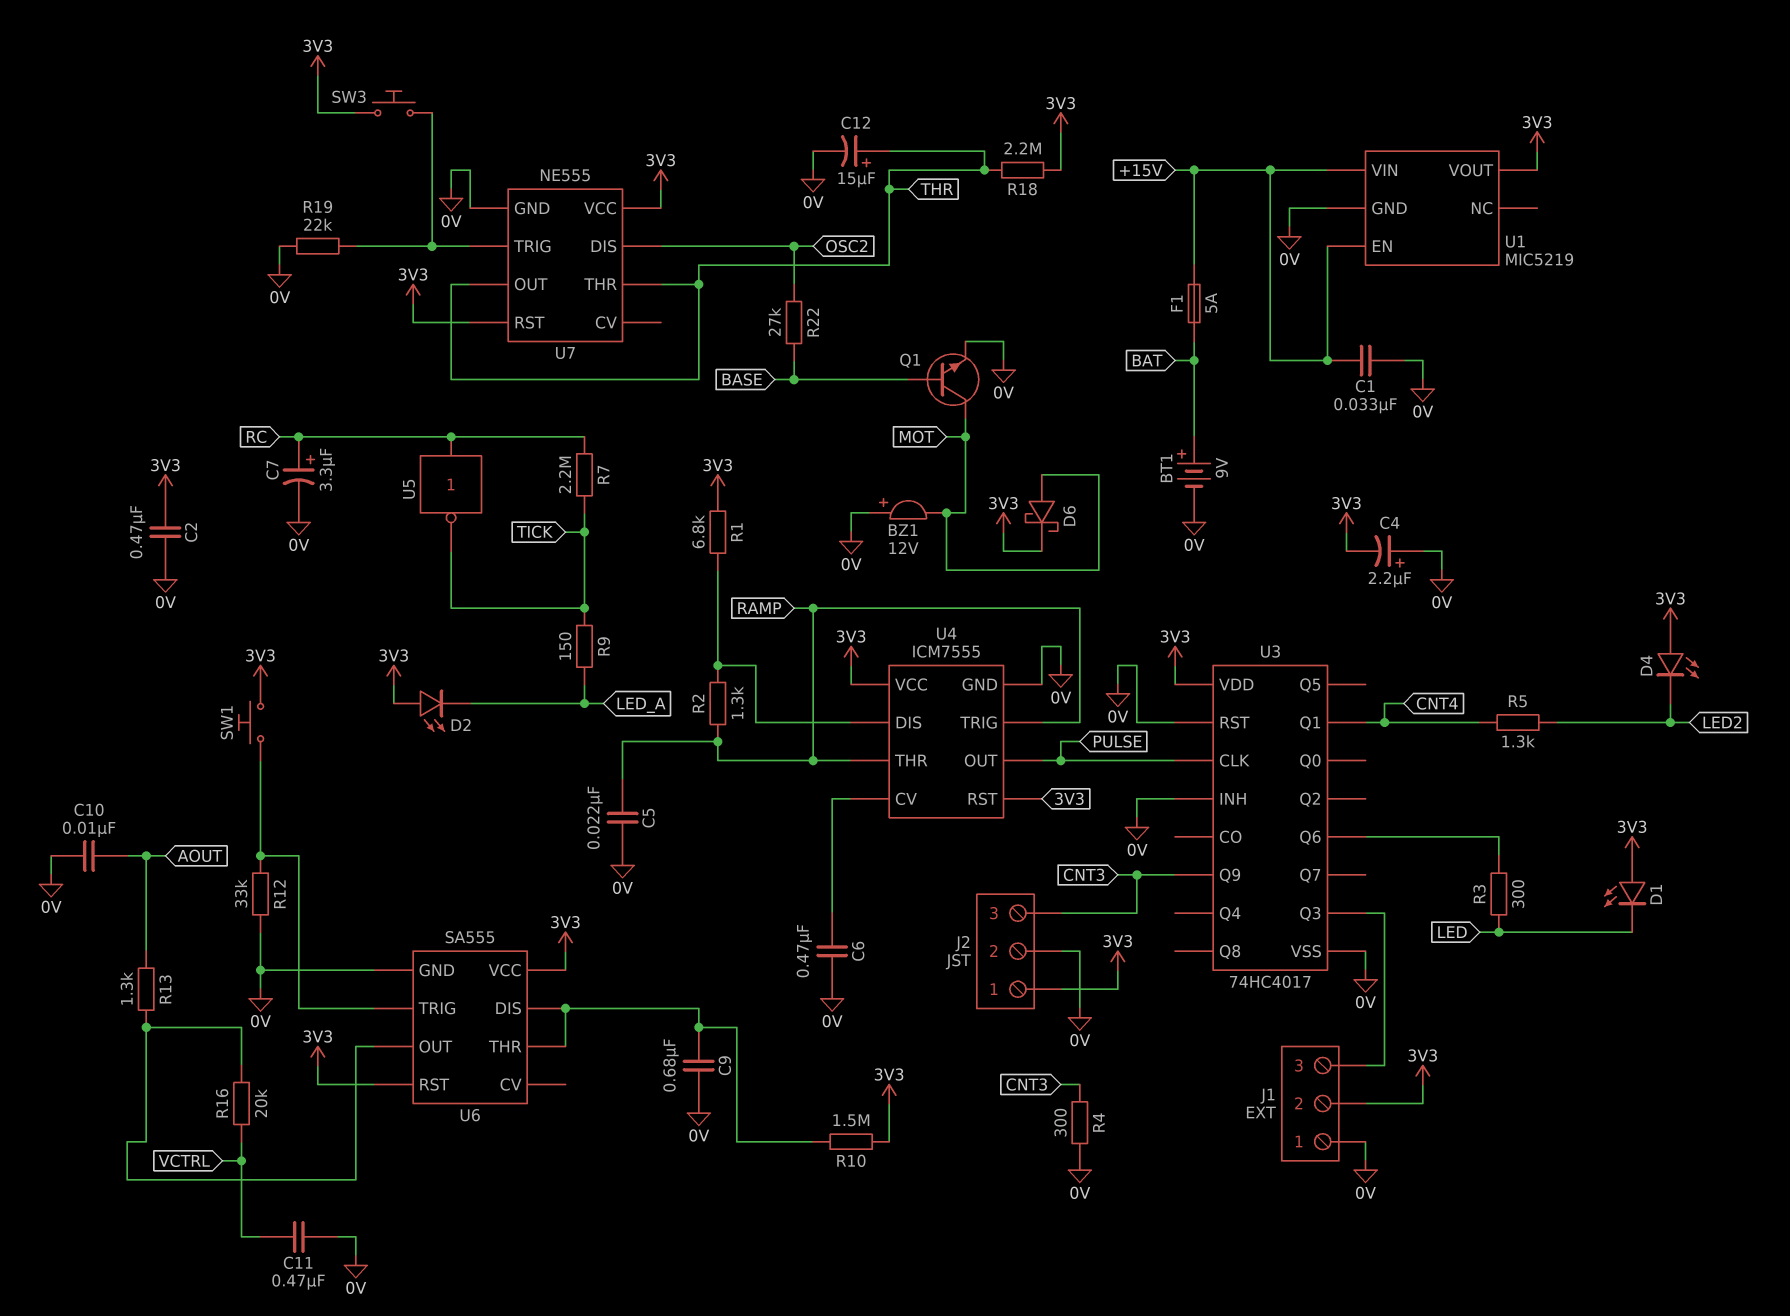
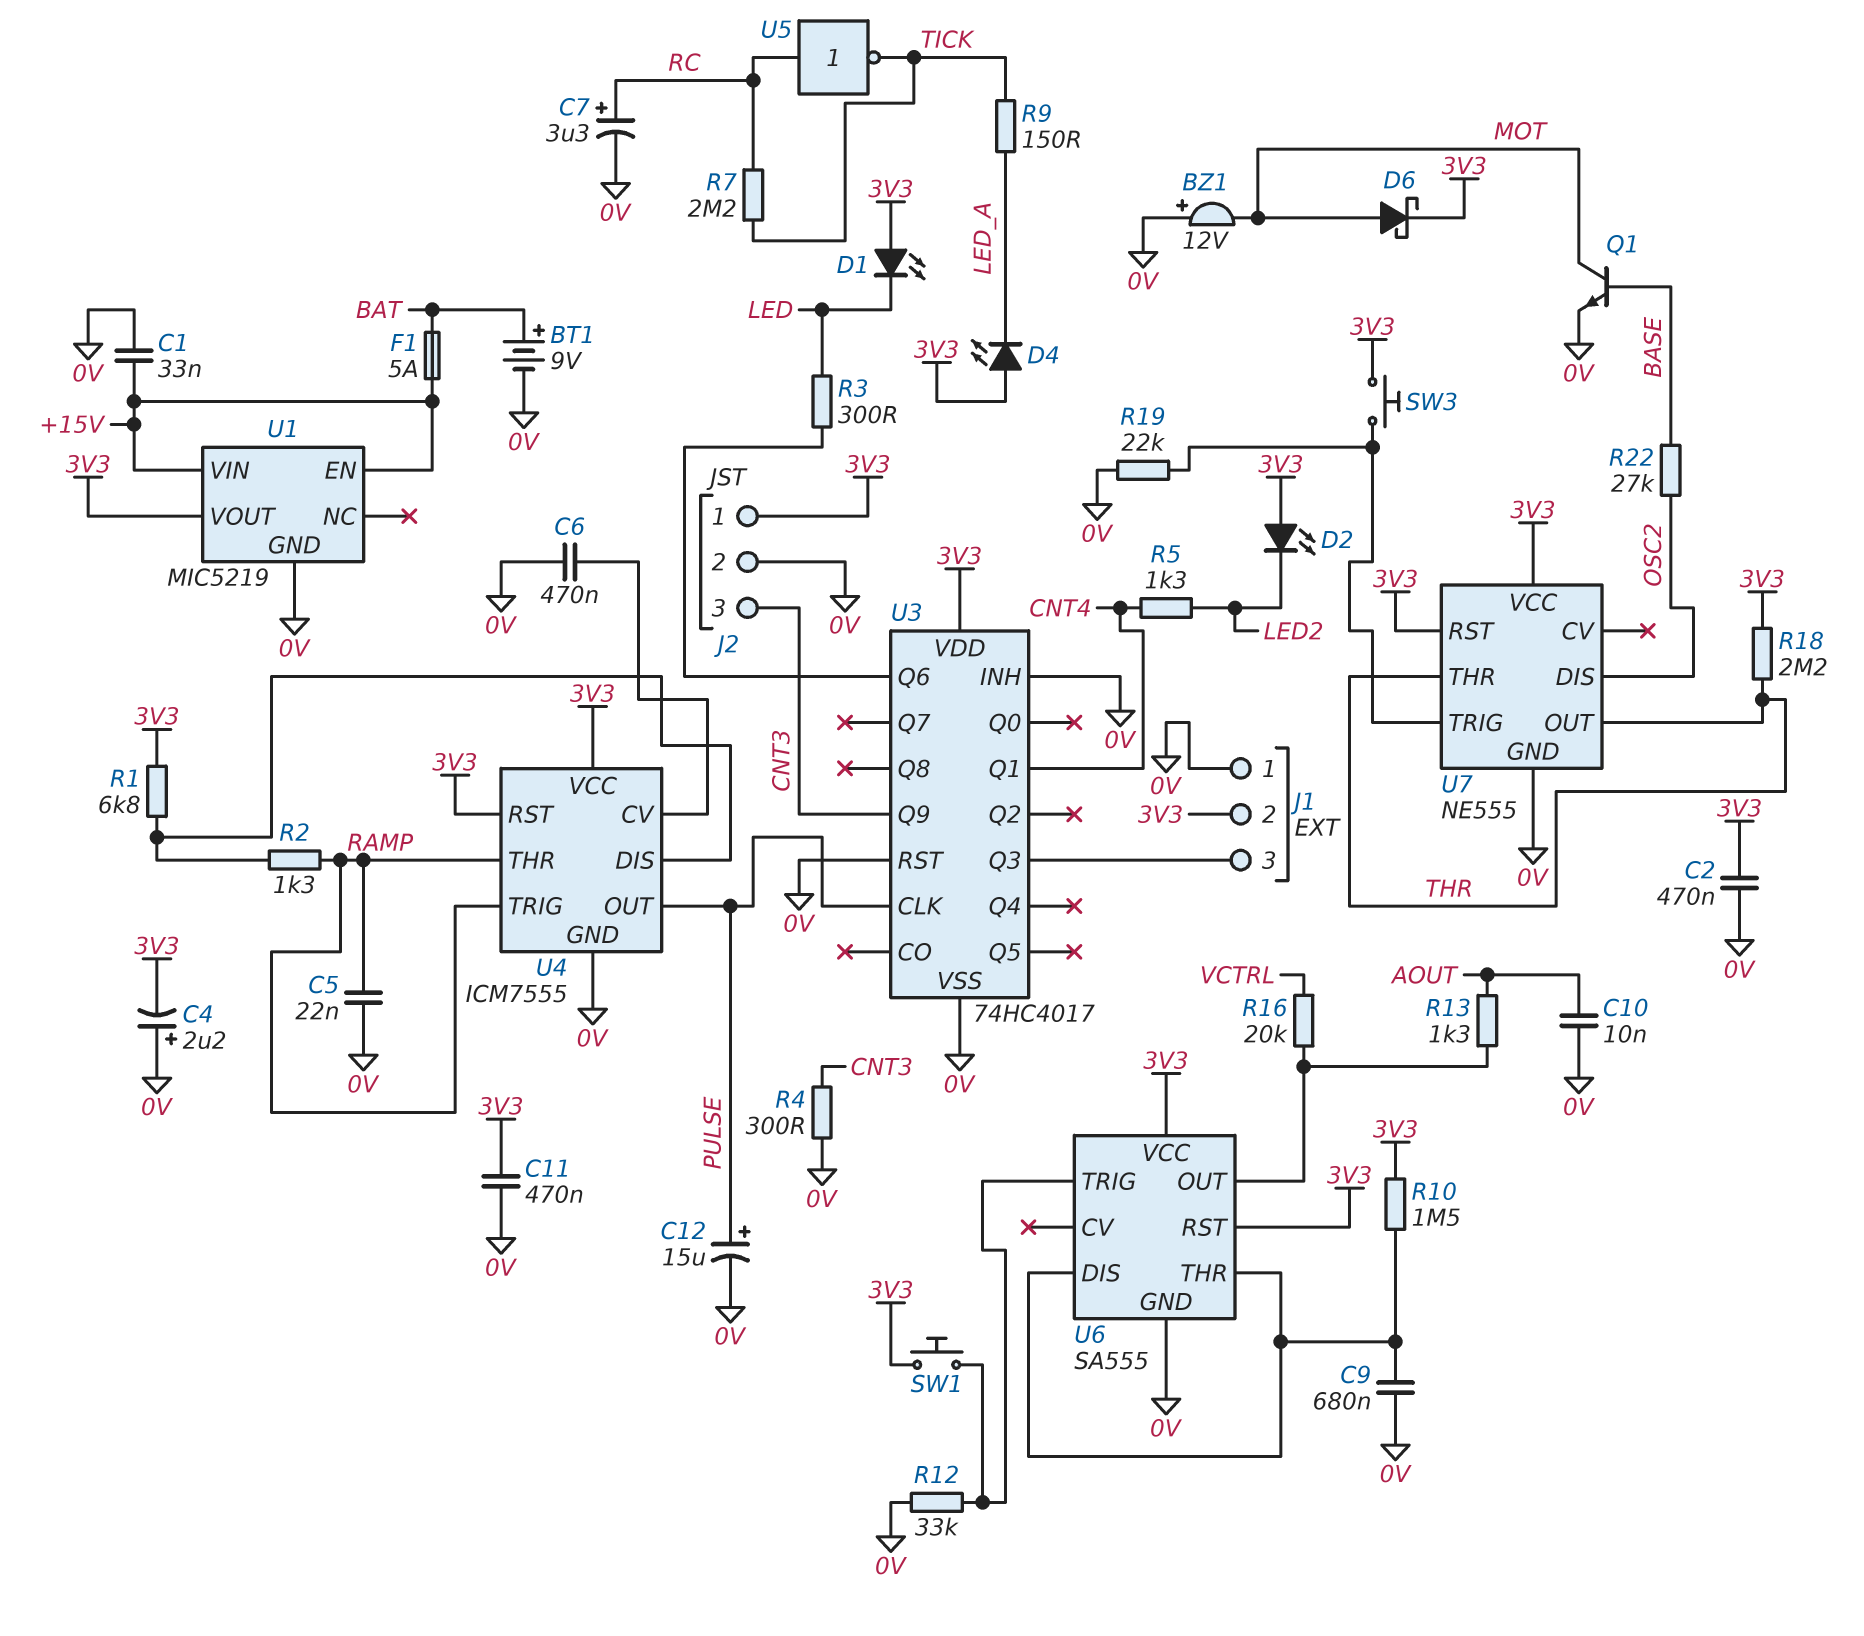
C11: 470nF (0V, VCTRL) -> 470nF (0V, 3V3)
C12: 15uF (plus THR, minus 0V) -> 15uF (plus PULSE, minus 0V)
D2: LED (A 3V3, K LED_A) -> LED (A 3V3, K LED2)
D4: LED (A 3V3, K LED2) -> LED (A 3V3, K LED_A)

